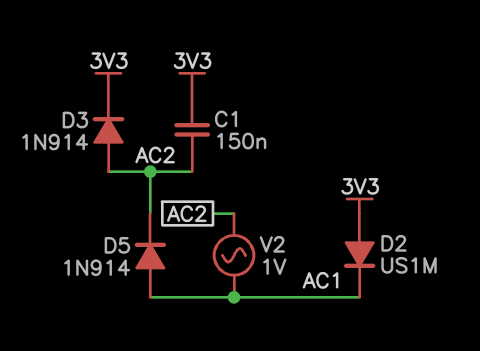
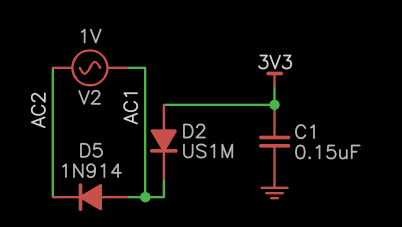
C1: 150nF (3V3, AC2) -> 150nF (3V3, GND)
D3: diode 1N914 (A AC2, K 3V3) -> none

